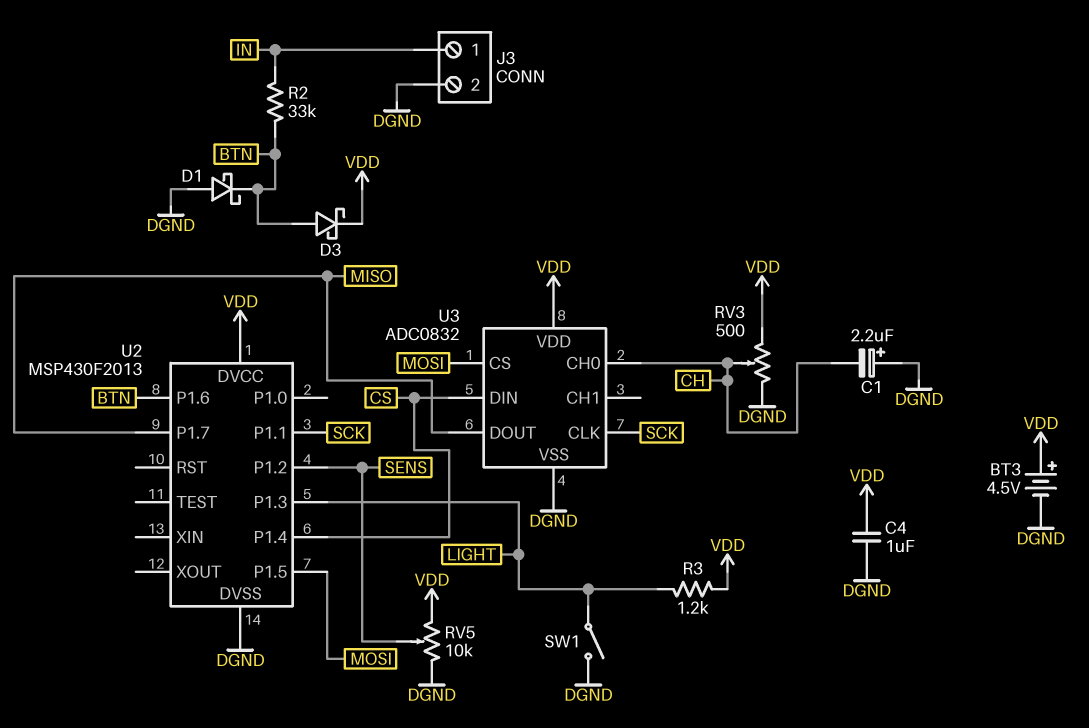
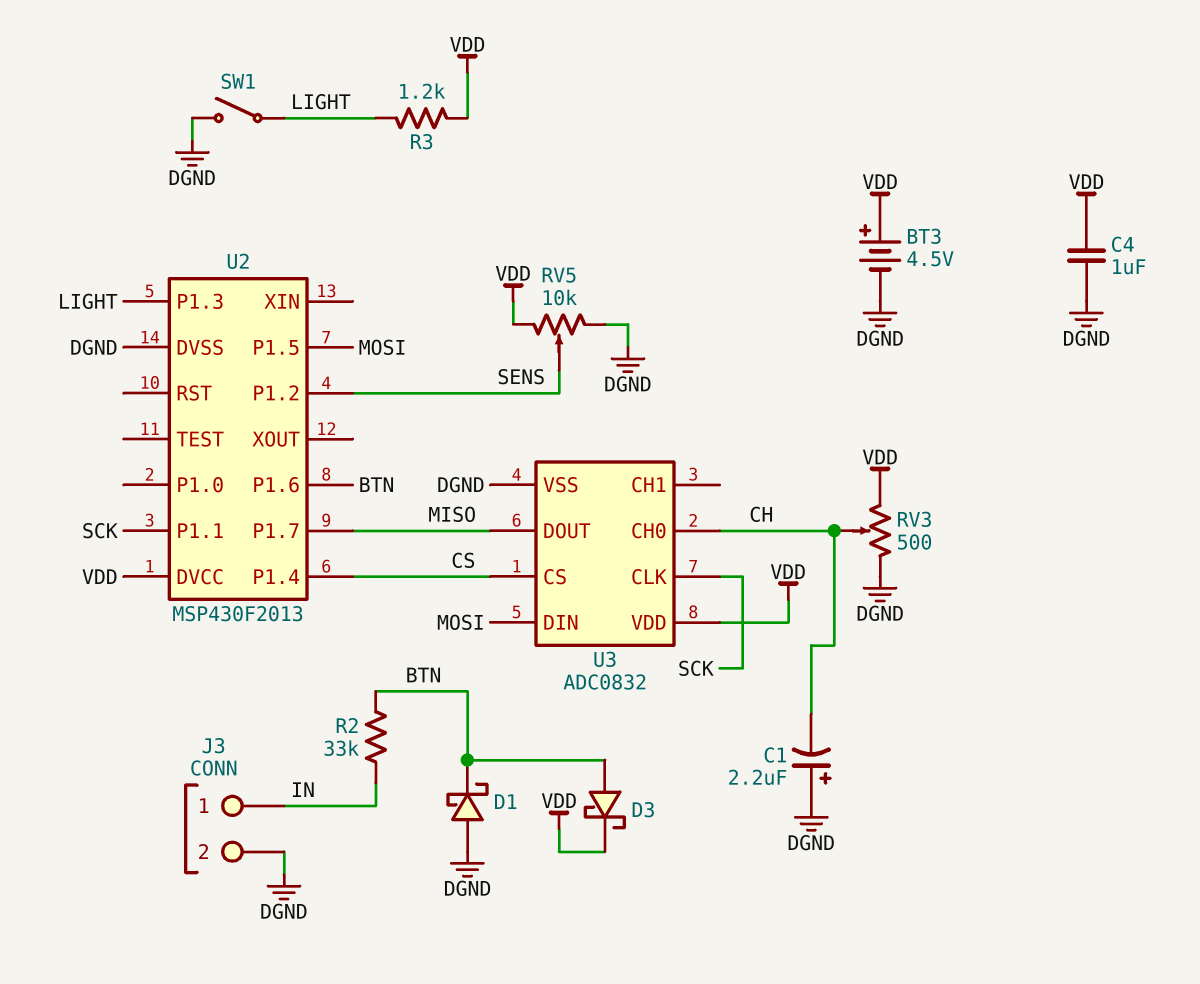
U3 pin CS: MOSI -> CS
U3 pin DIN: CS -> MOSI

